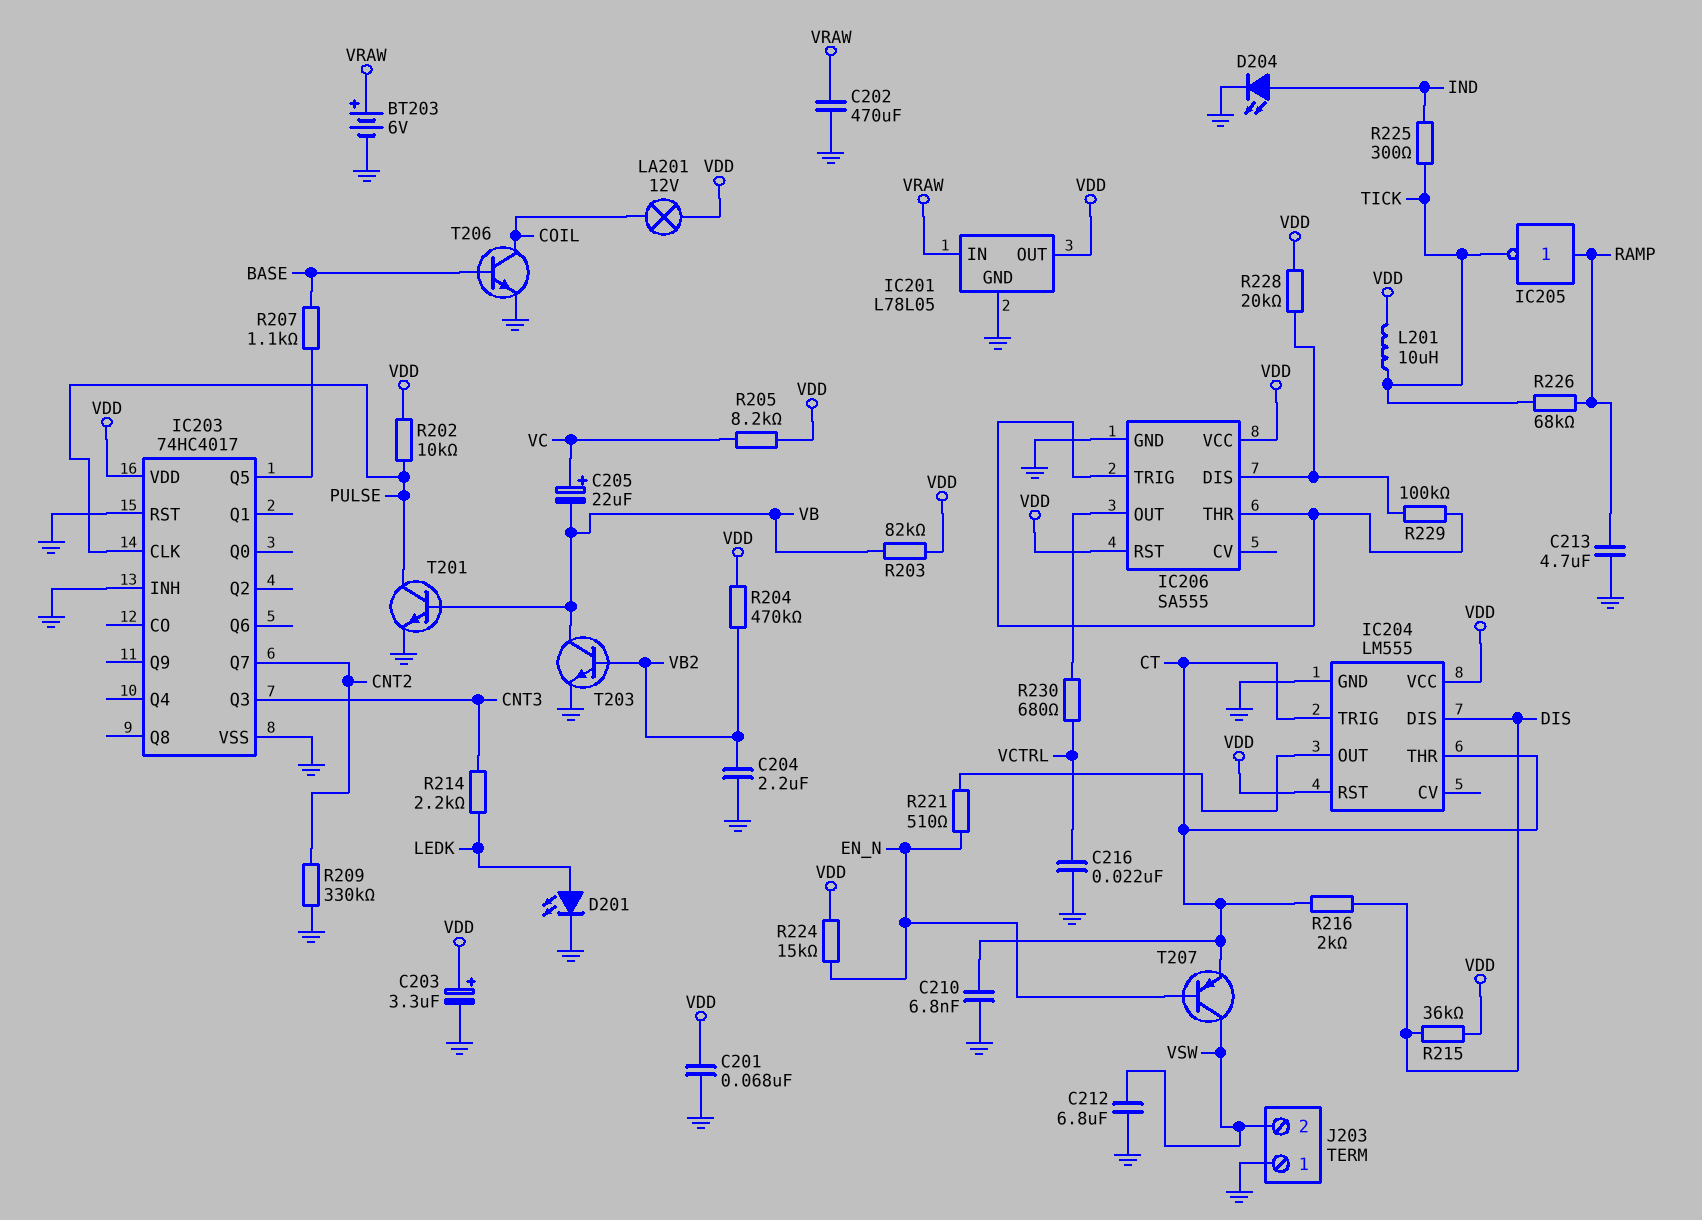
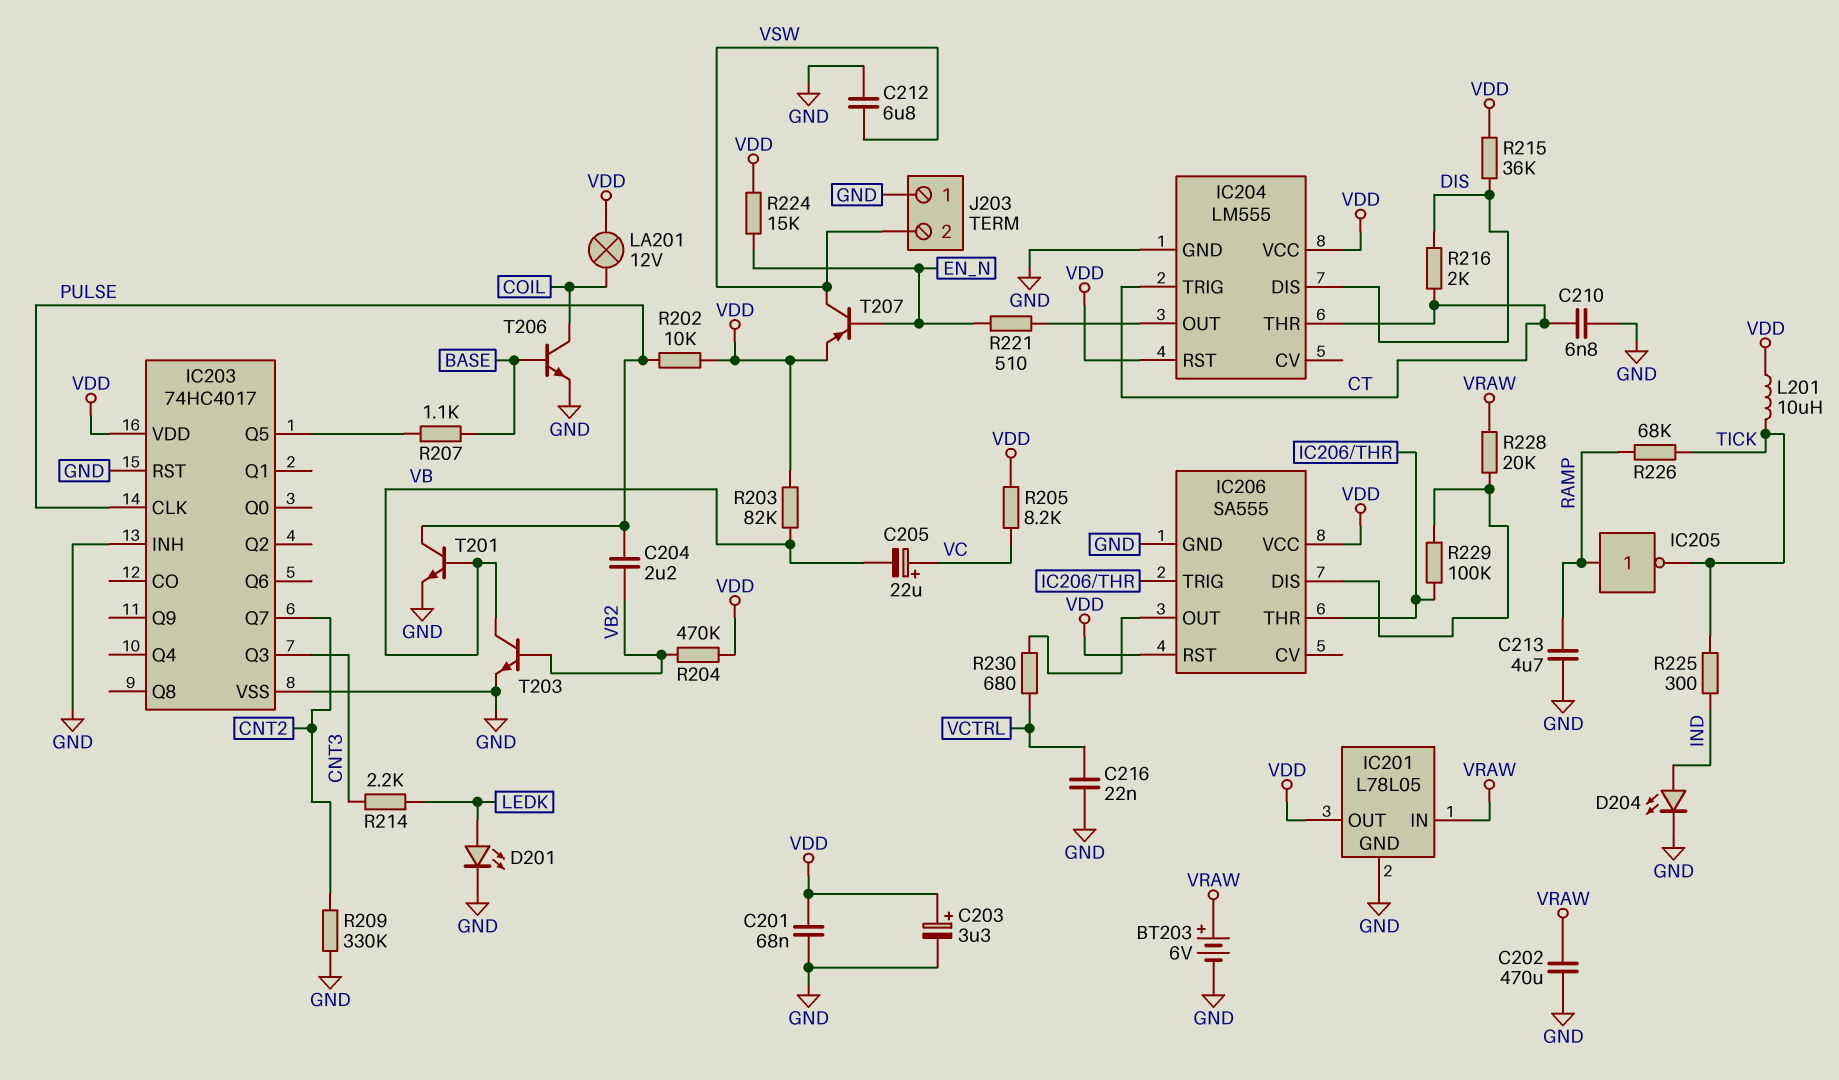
C204: 2.2uF (GND, VB2) -> 2.2uF (PULSE, VB2)
R228: 20k (IC206/DIS, VDD) -> 20k (IC206/DIS, VRAW)
T207: PNP (B EN_N, C VSW, E CT) -> PNP (B EN_N, C VSW, E VDD)

